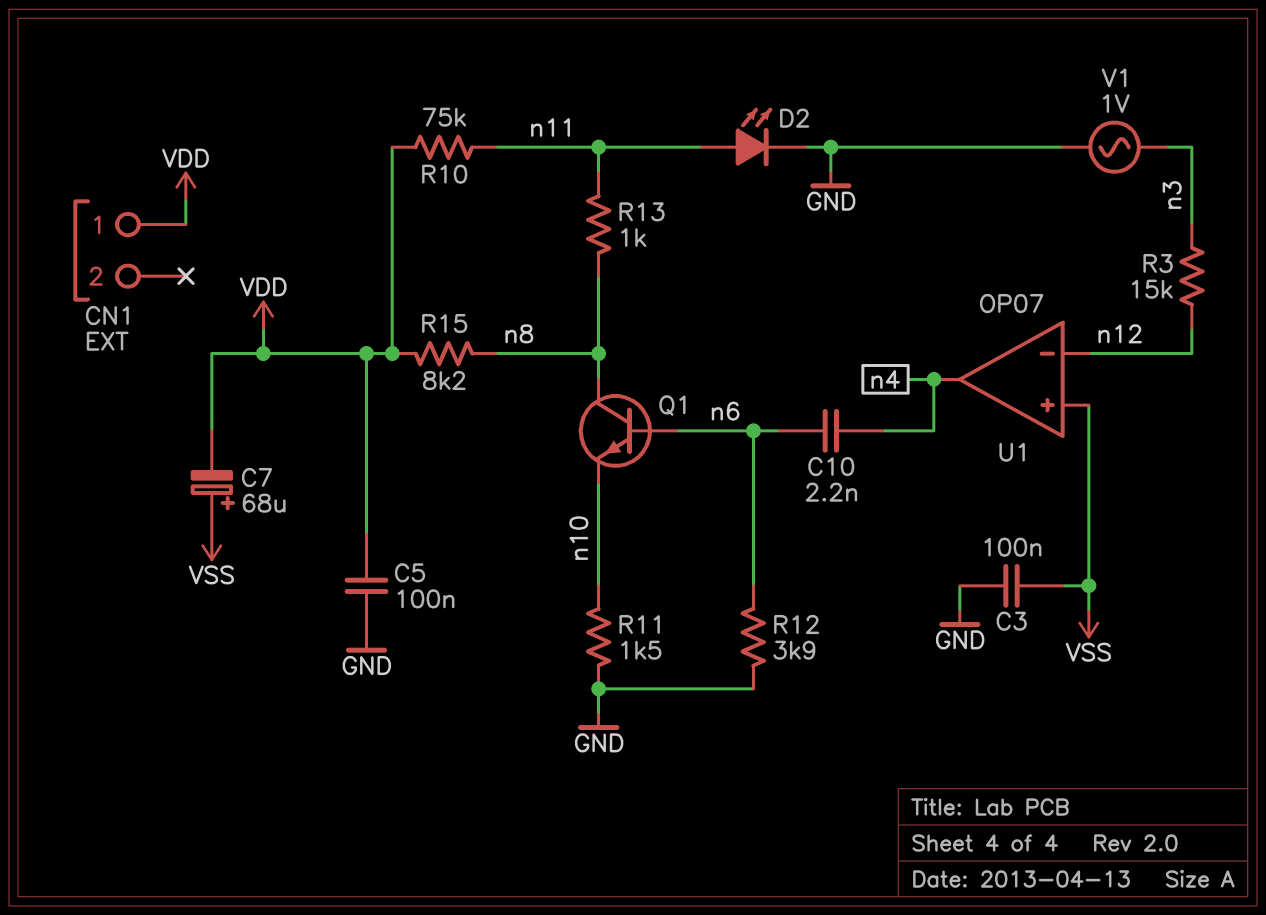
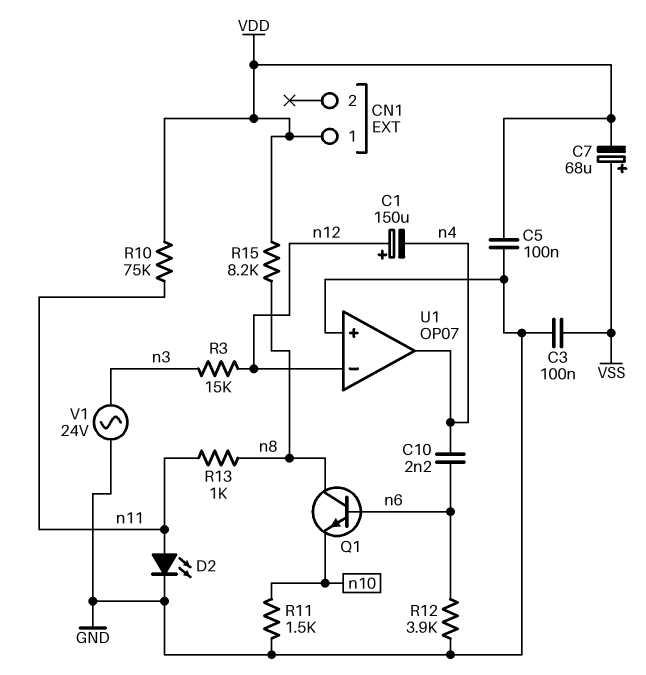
C1: none -> 150uF (plus n12, minus n4)
U1 pin in+: VSS -> GND
V1: AC 1V (GND, n3) -> AC 24V (GND, n3)

